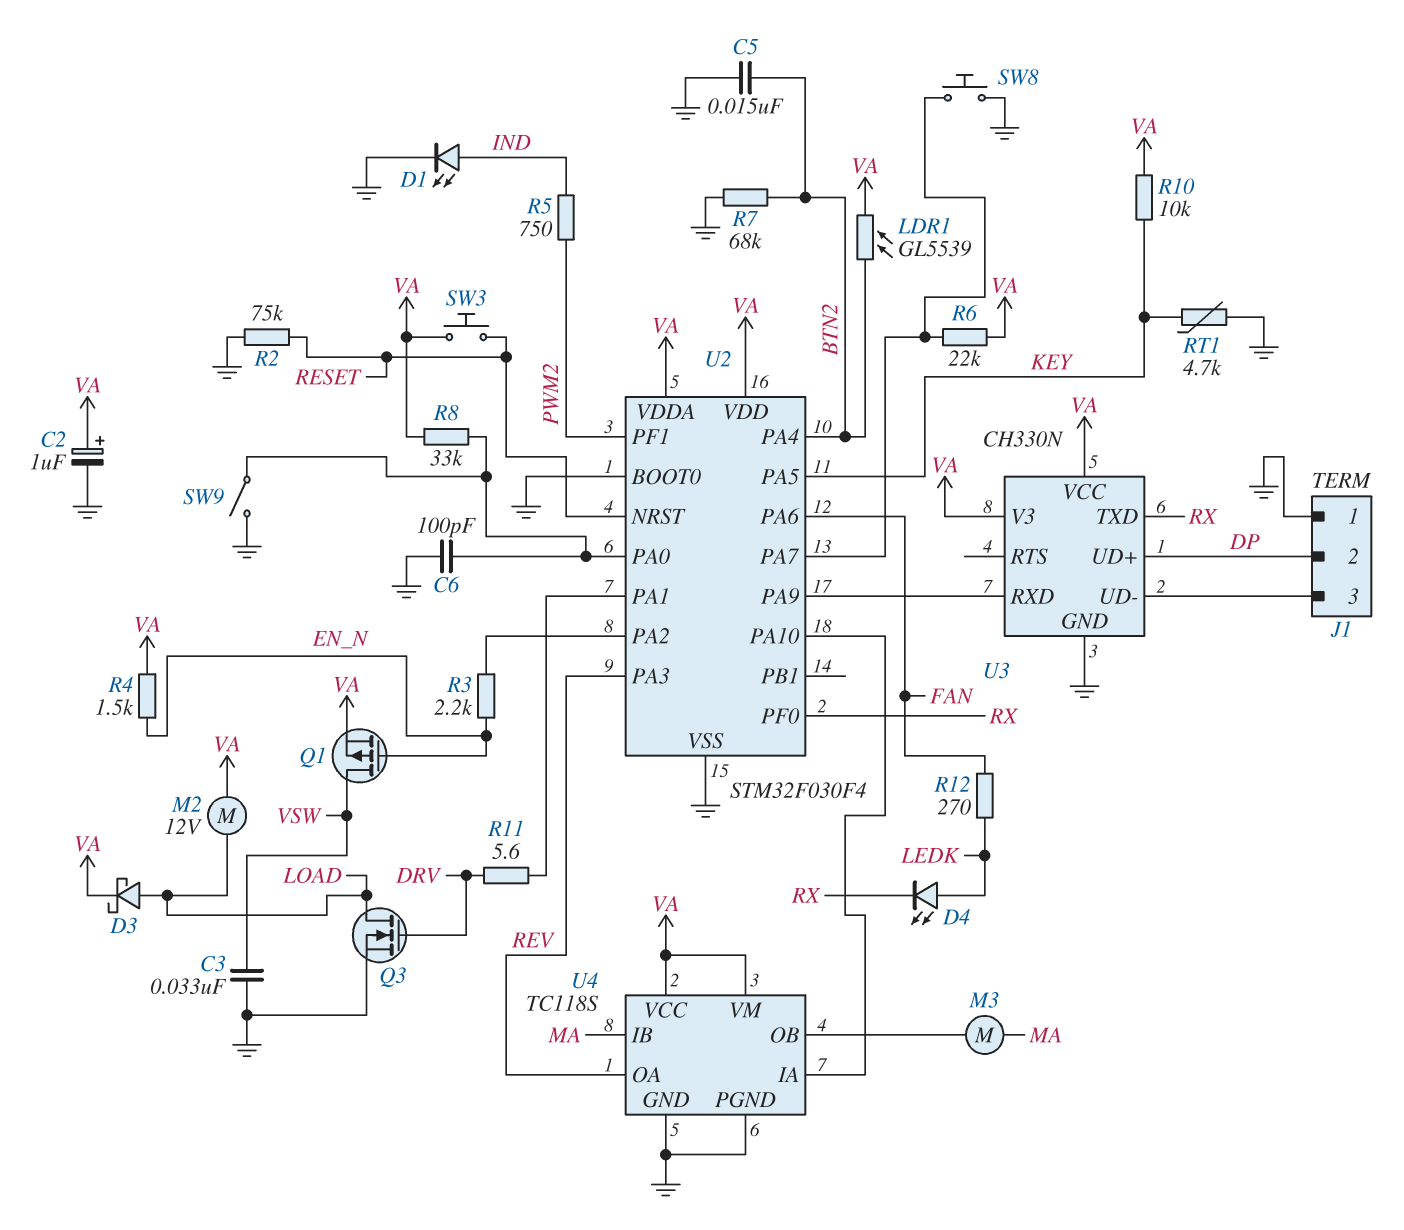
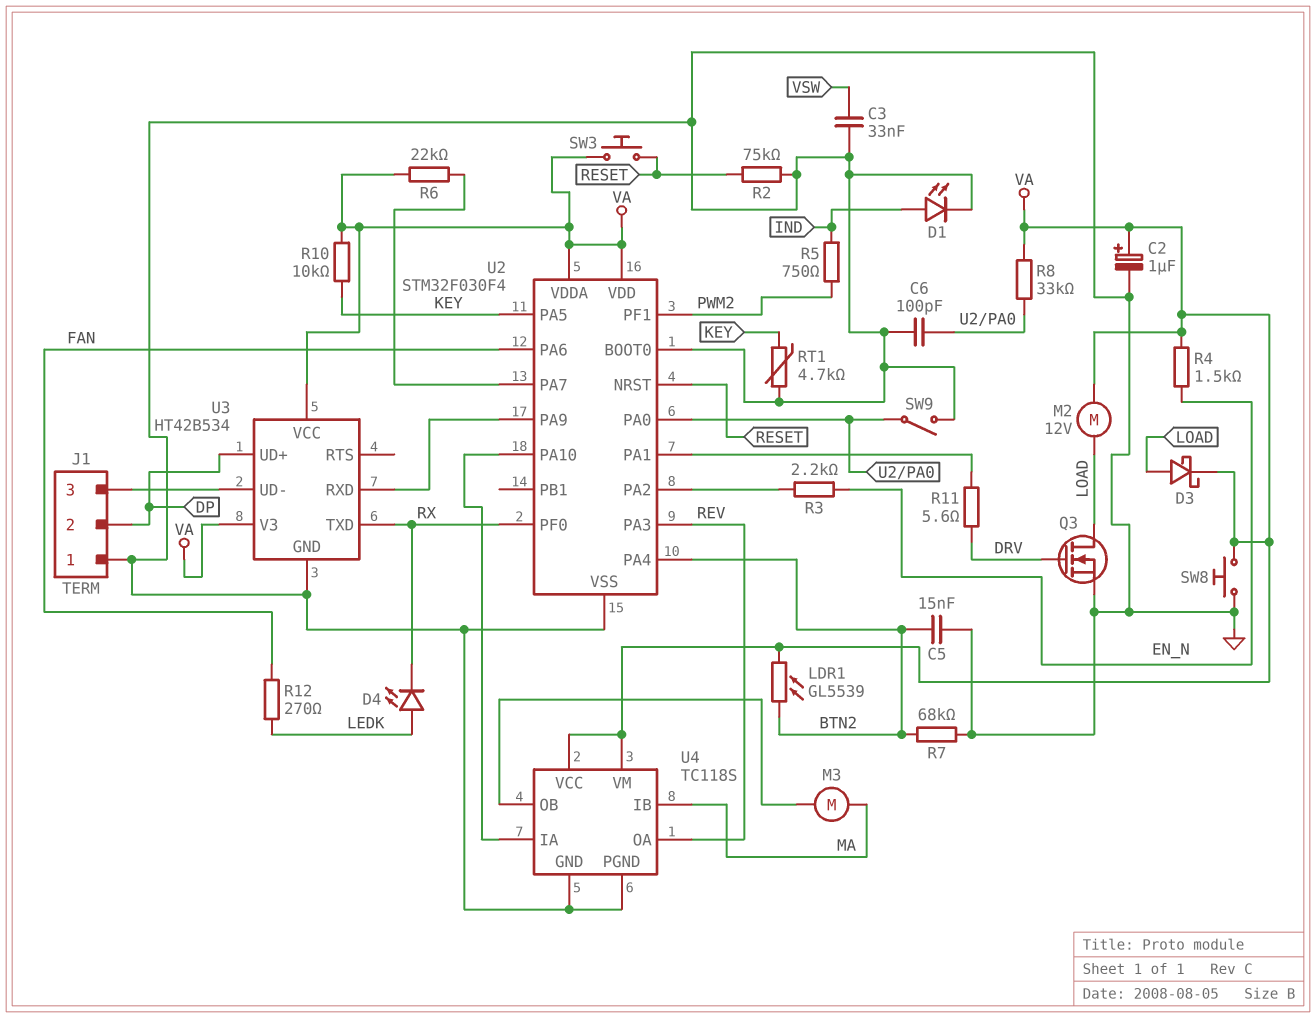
Q1: PMOS (G EN_N, D VSW, S VA) -> none
SW8: button (GND, U2/PA7) -> button (GND, VA)
U3: CH330N -> HT42B534

